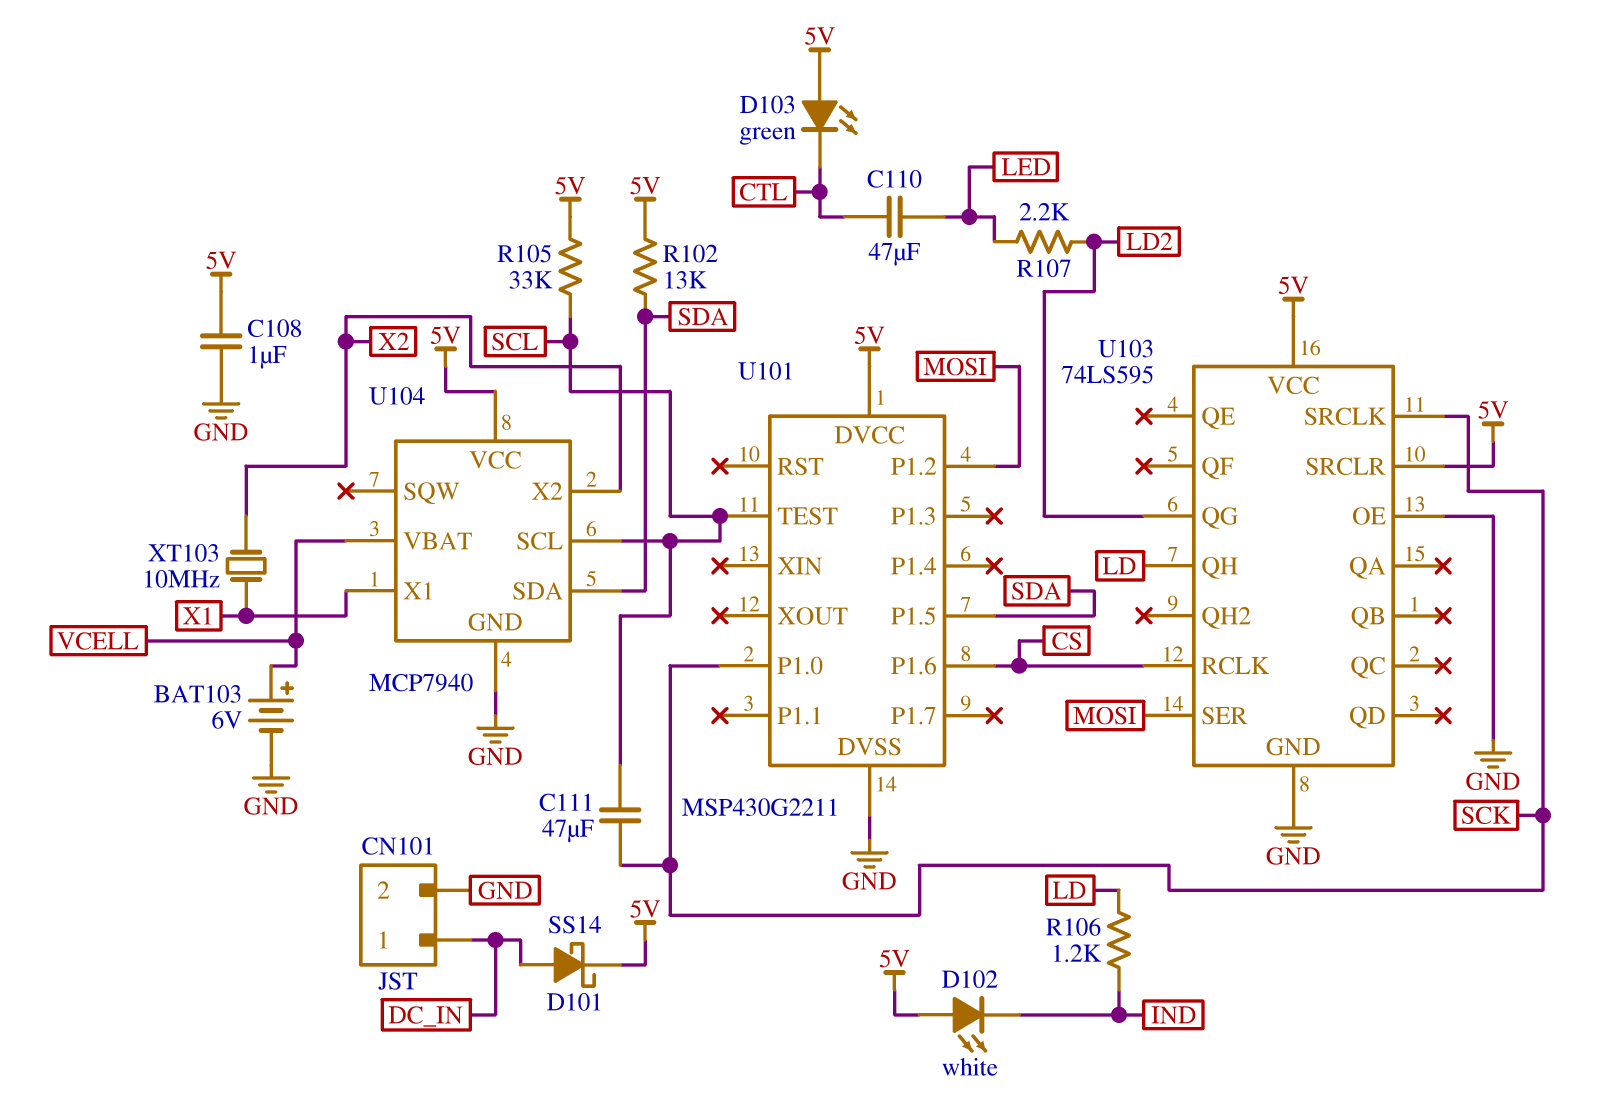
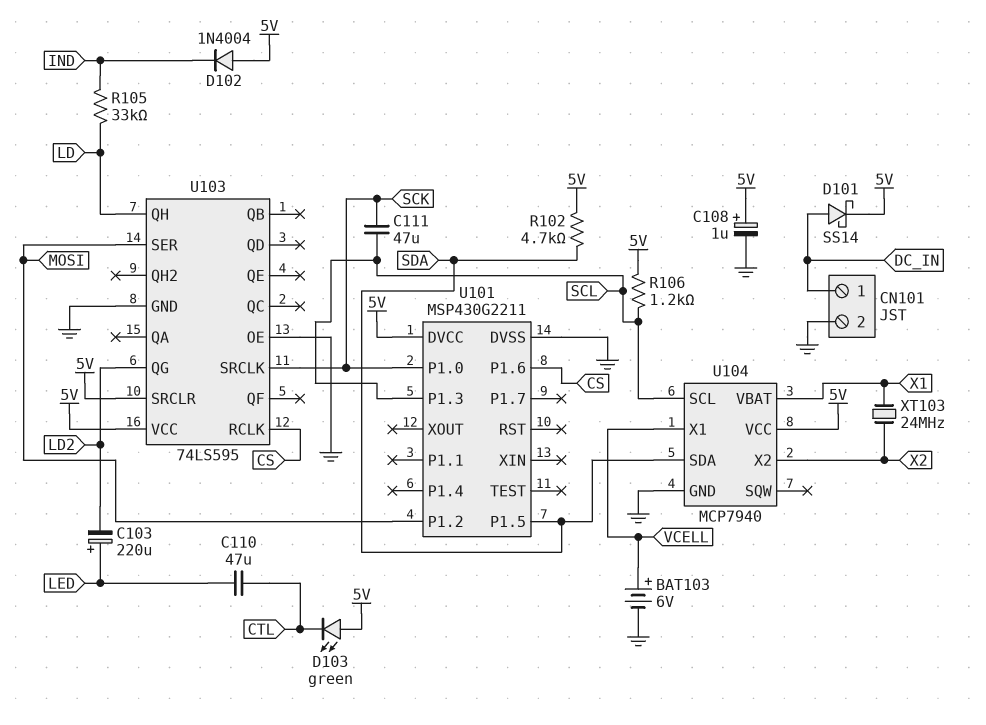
C103: none -> 220uF (plus LED, minus LD2)
C108: 1uF (5V, GND) -> 1uF (plus 5V, minus GND)
D102: LED white (A 5V, K IND) -> diode 1N4004 (A 5V, K IND)
R102: 13k (5V, SDA) -> 4.7k (5V, SDA)
R105: 33k (5V, SCL) -> 33k (IND, LD)
R106: 1.2k (IND, LD) -> 1.2k (5V, SCL)
R107: 2.2k (LD2, LED) -> none
U101 pin P1.3: none -> SCL
U101 pin TEST: SCL -> none
U104 pin VBAT: VCELL -> X1
U104 pin X1: X1 -> VCELL
XT103: 10MHz (X1, X2) -> 24MHz (X1, X2)

